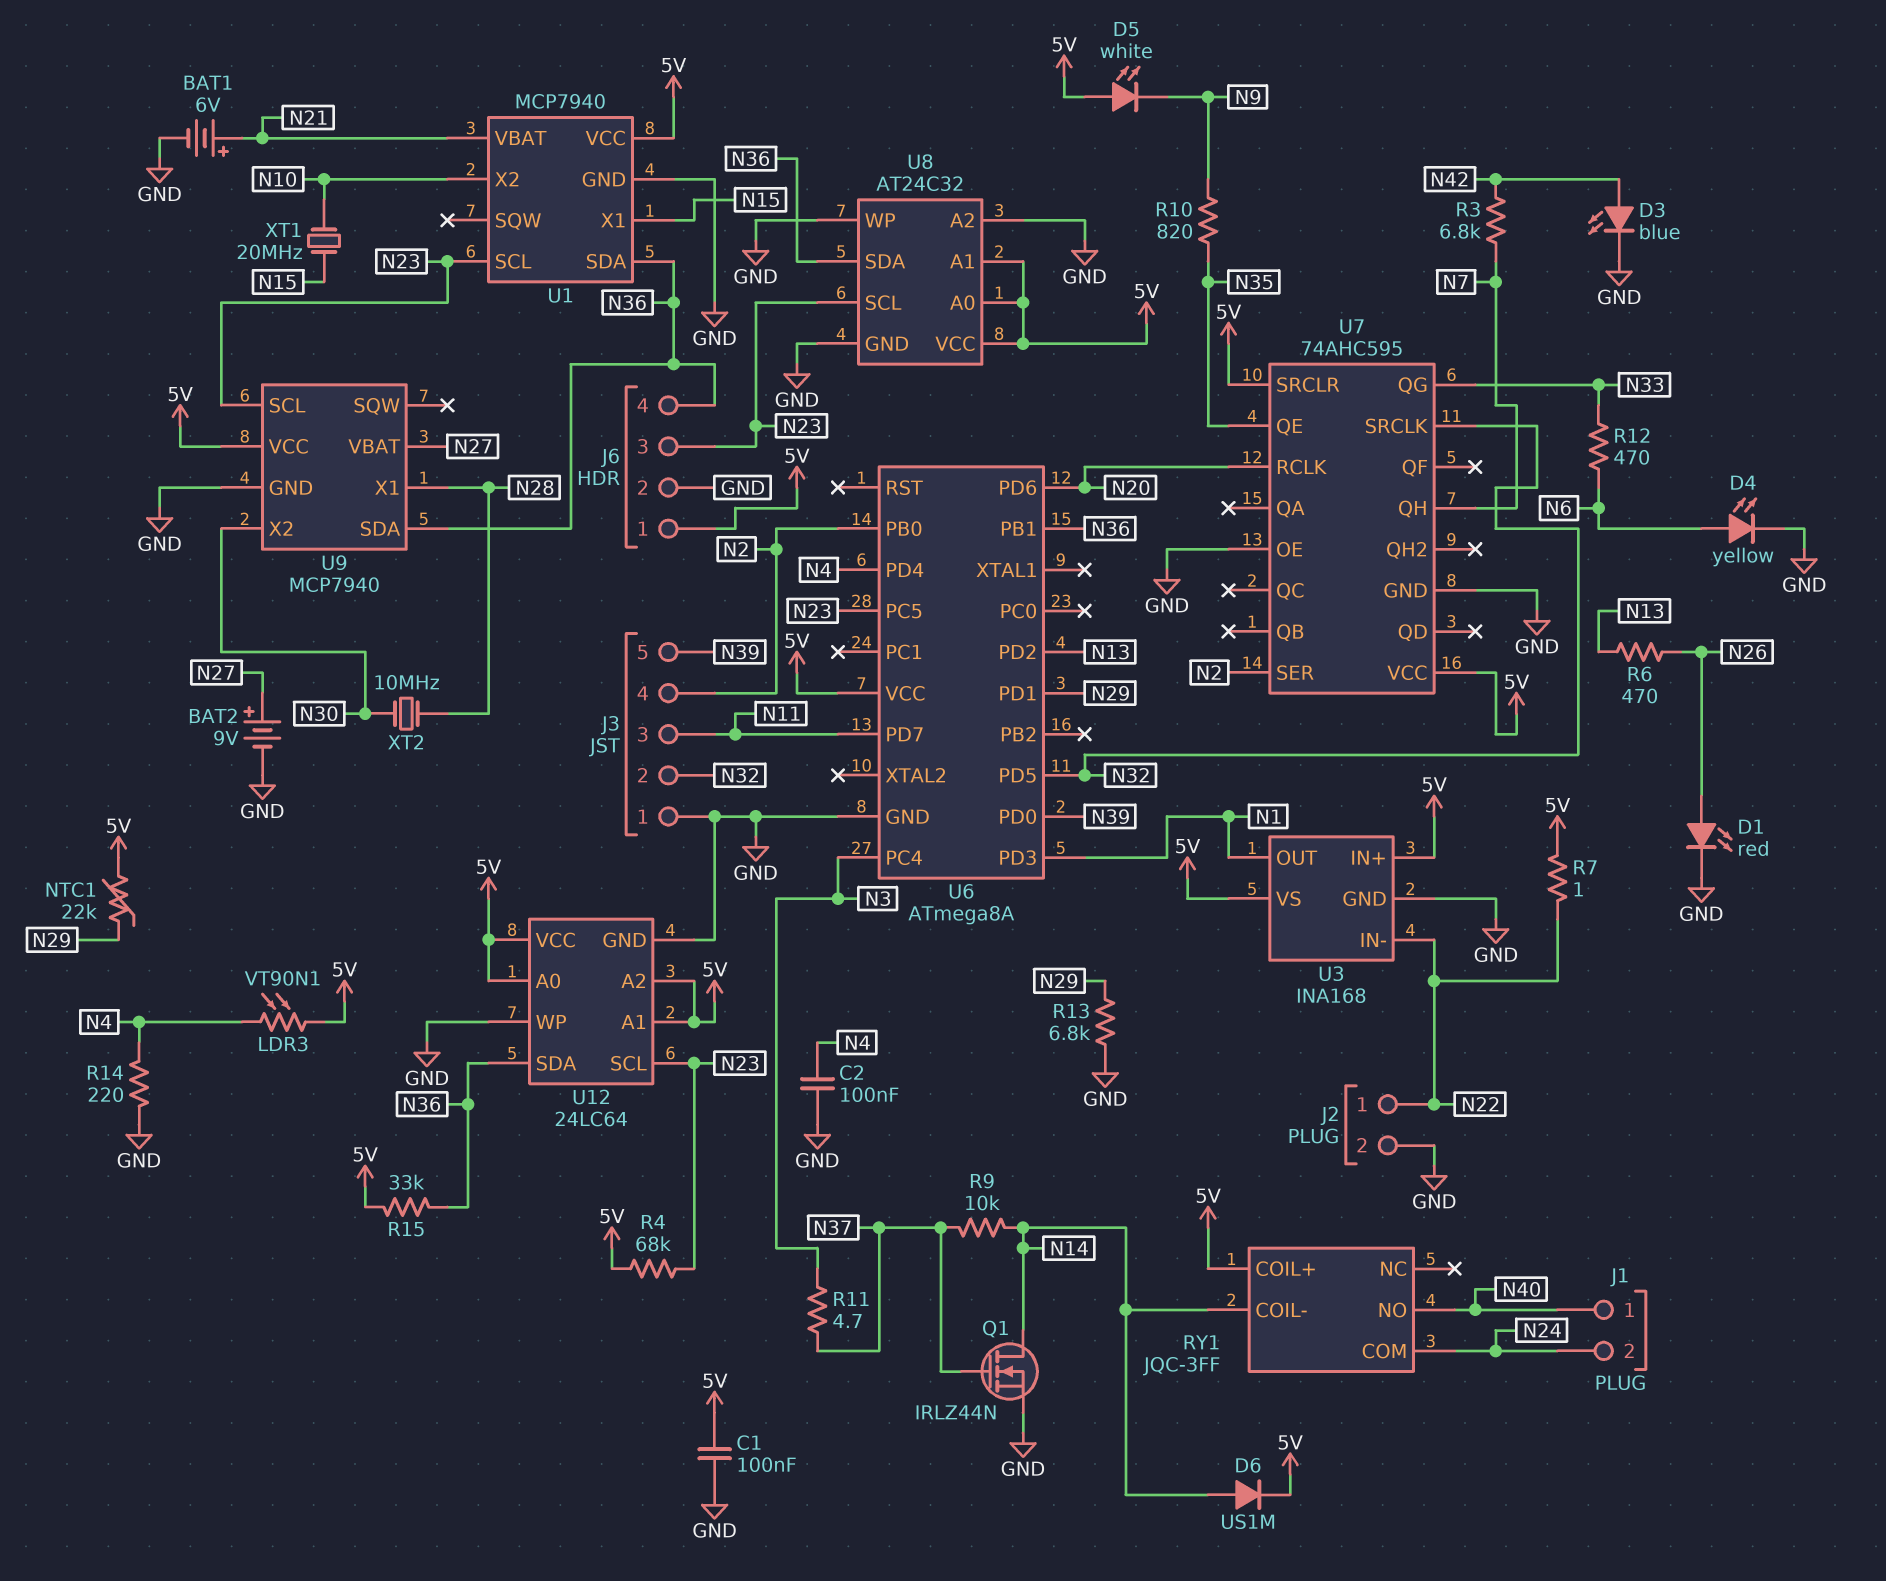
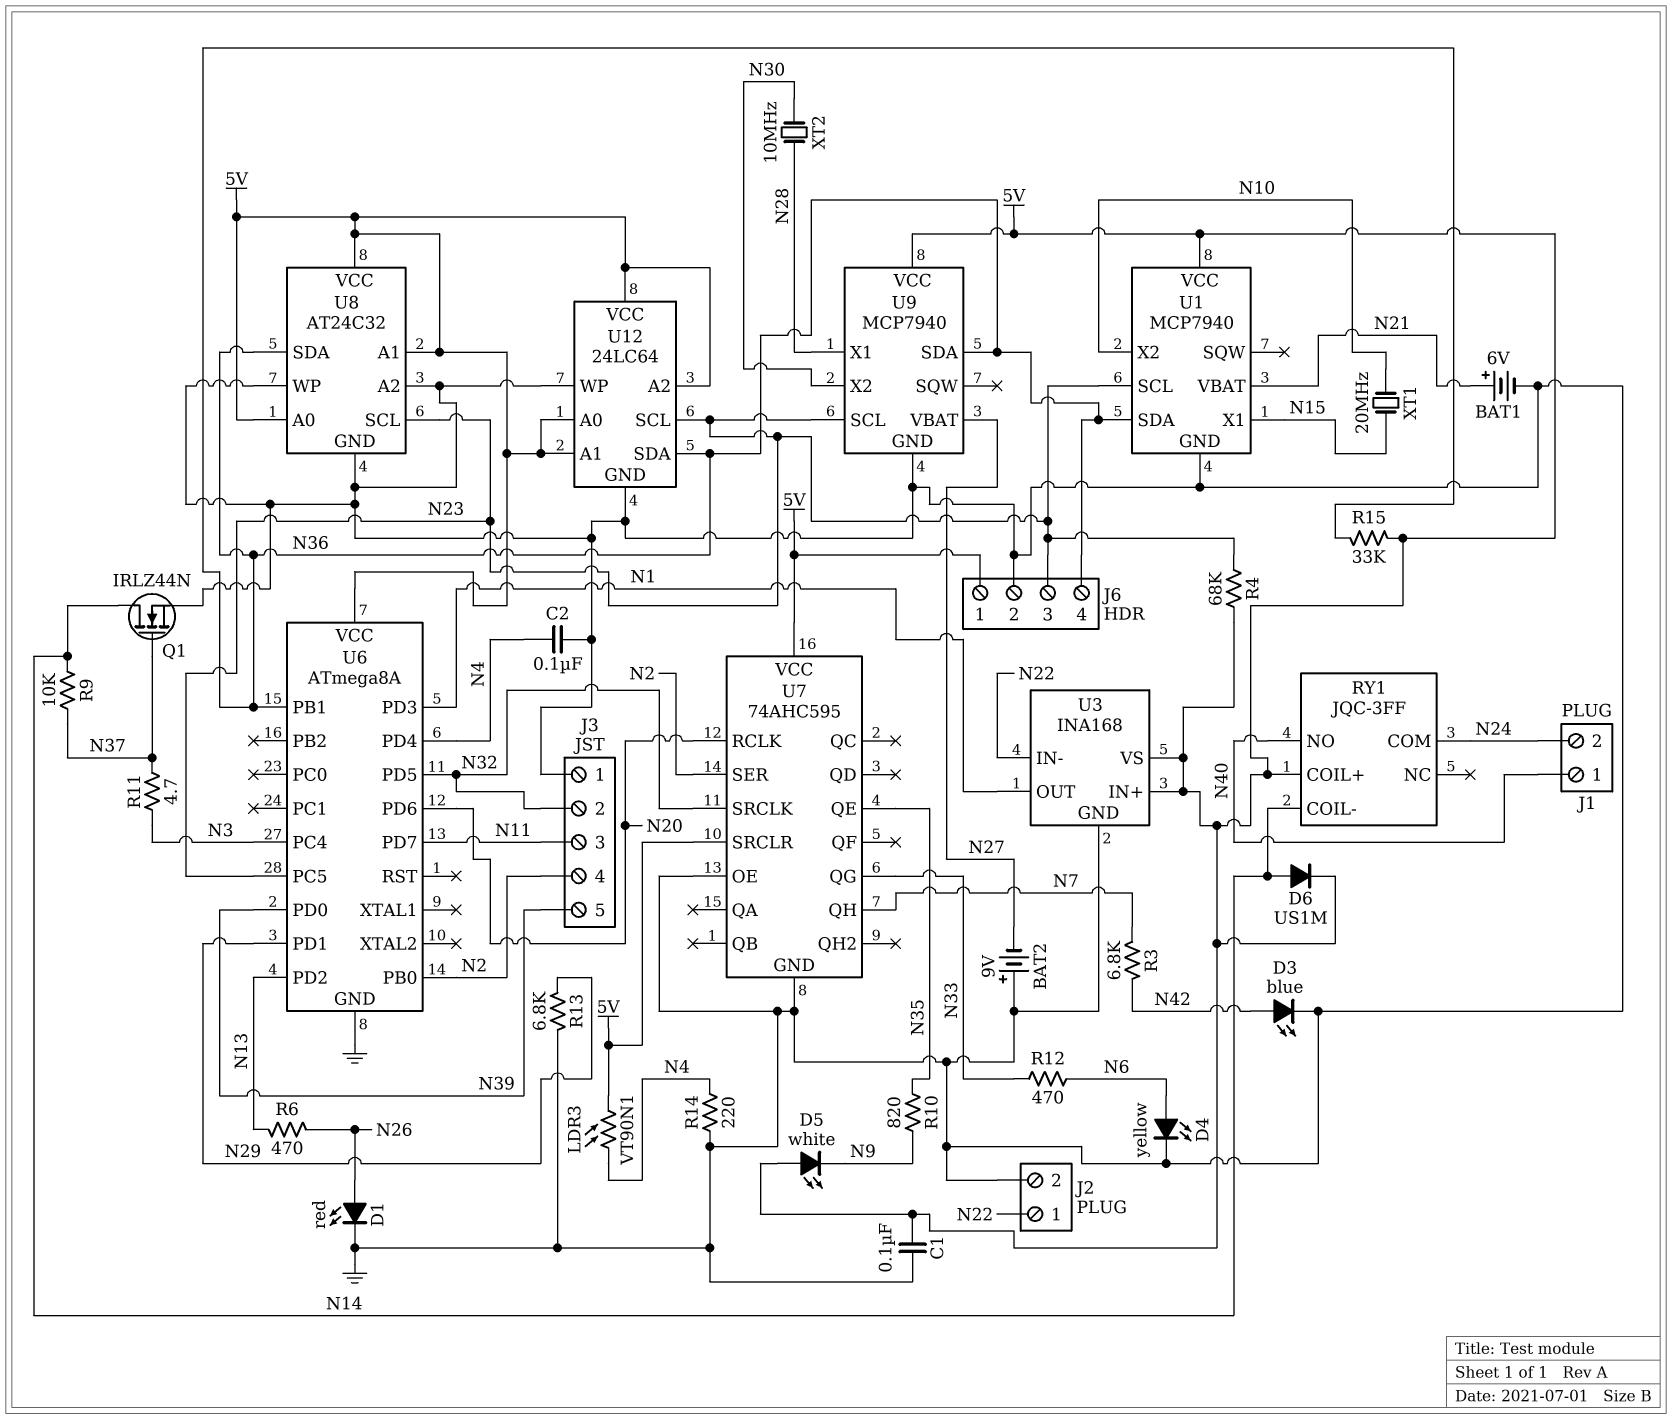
BAT2: 9V (plus N27, minus GND) -> 9V (plus GND, minus N27)
NTC1: 22k (5V, N29) -> none
R7: 1 (5V, N22) -> none

